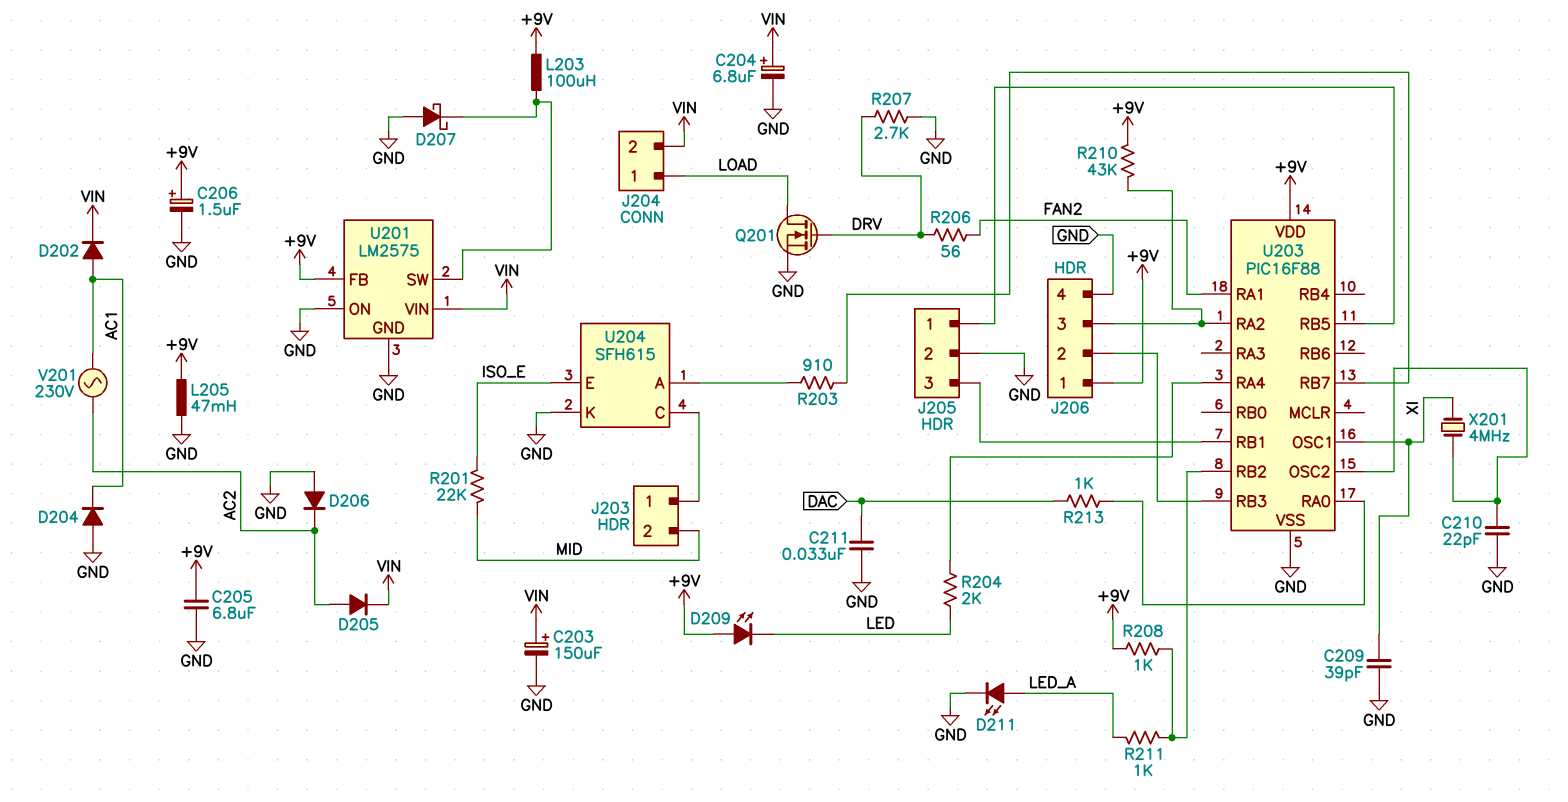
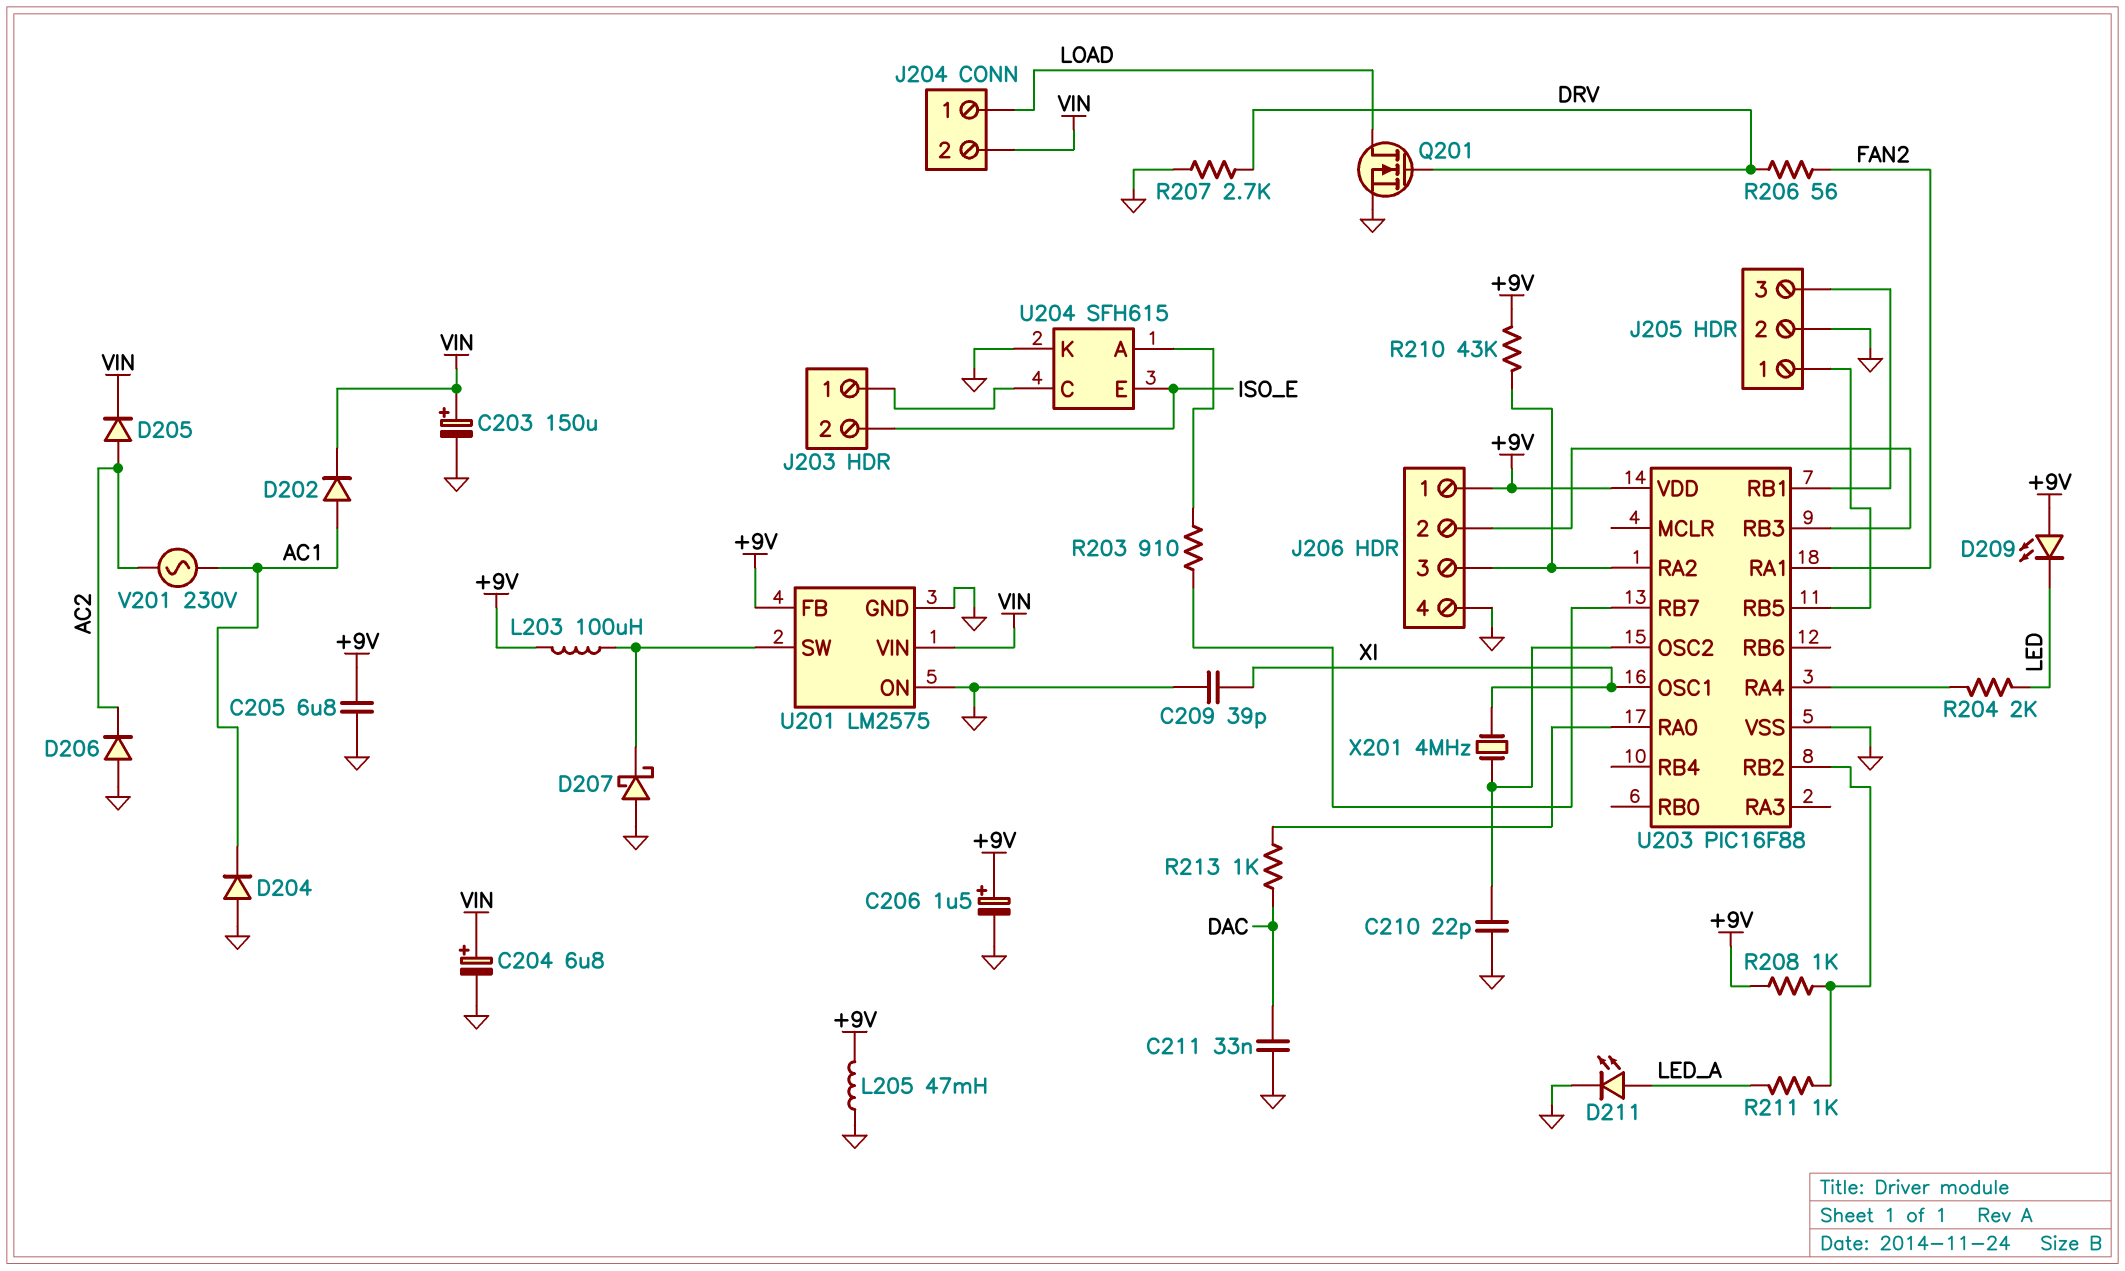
J203 pin 2: MID -> ISO_E
R201: 22k (ISO_E, MID) -> none

